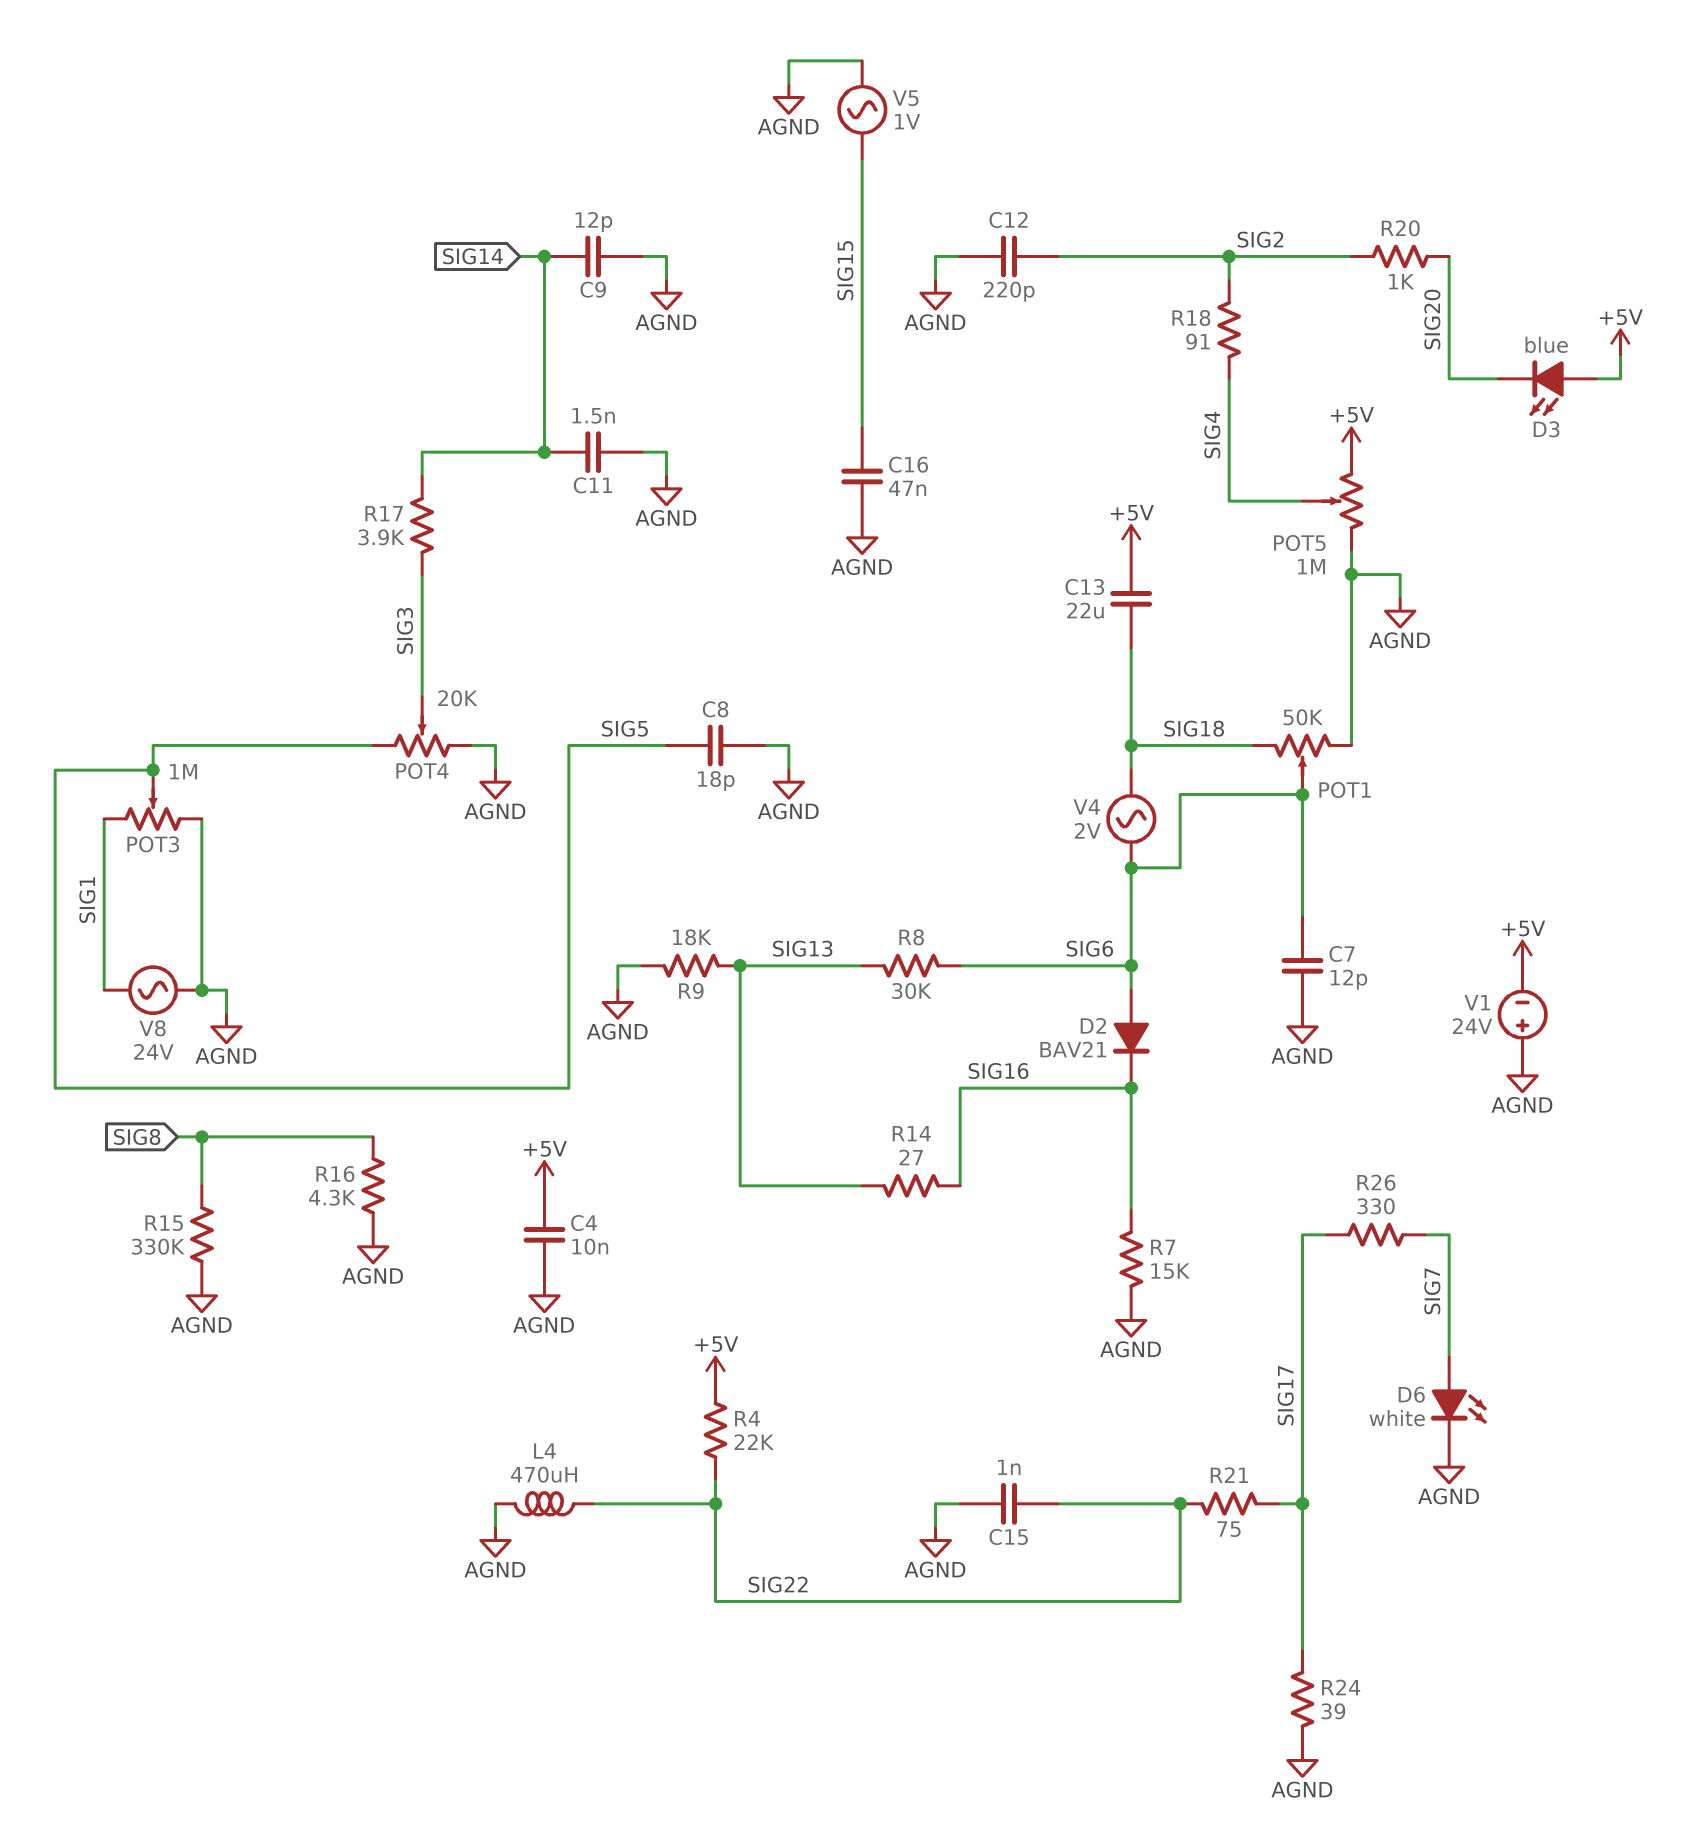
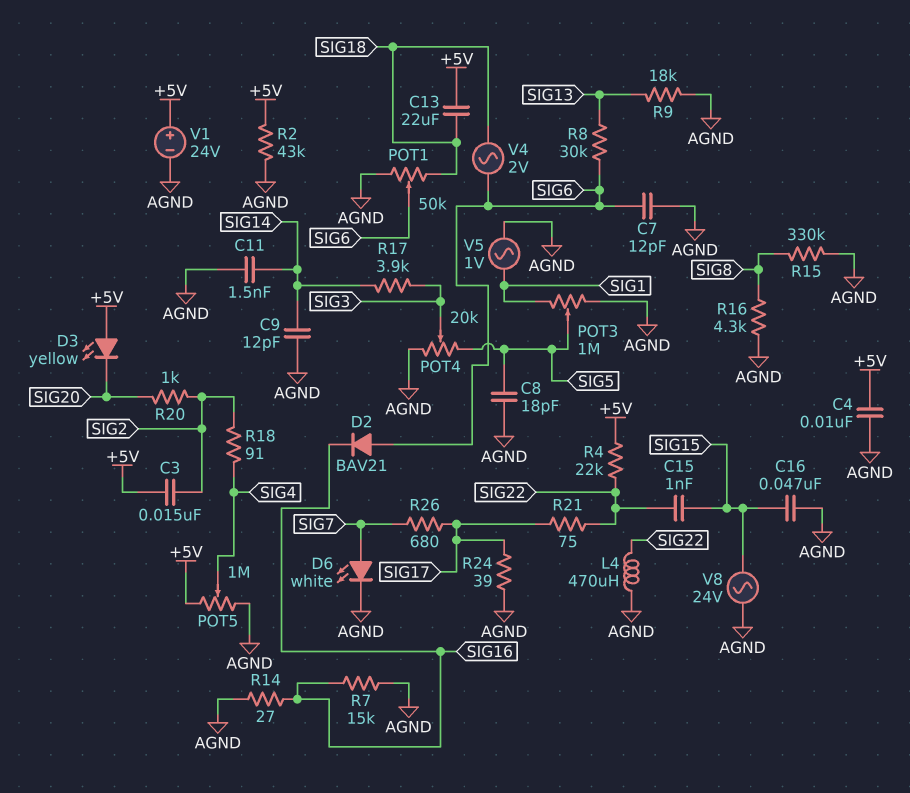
C3: none -> 15nF (+5V, SIG2)
C12: 220pF (AGND, SIG2) -> none
C15: 1nF (AGND, SIG22) -> 1nF (SIG15, SIG22)
D3: LED blue (A +5V, K SIG20) -> LED yellow (A +5V, K SIG20)
R2: none -> 43k (+5V, AGND)
R14: 27 (SIG13, SIG16) -> 27 (AGND, SIG16)
R26: 330 (SIG7, SIG17) -> 680 (SIG7, SIG17)
V1: 24V (plus AGND, minus +5V) -> 24V (plus +5V, minus AGND)
V5: AC 1V (AGND, SIG15) -> AC 1V (AGND, SIG1)
V8: AC 24V (AGND, SIG1) -> AC 24V (AGND, SIG15)

